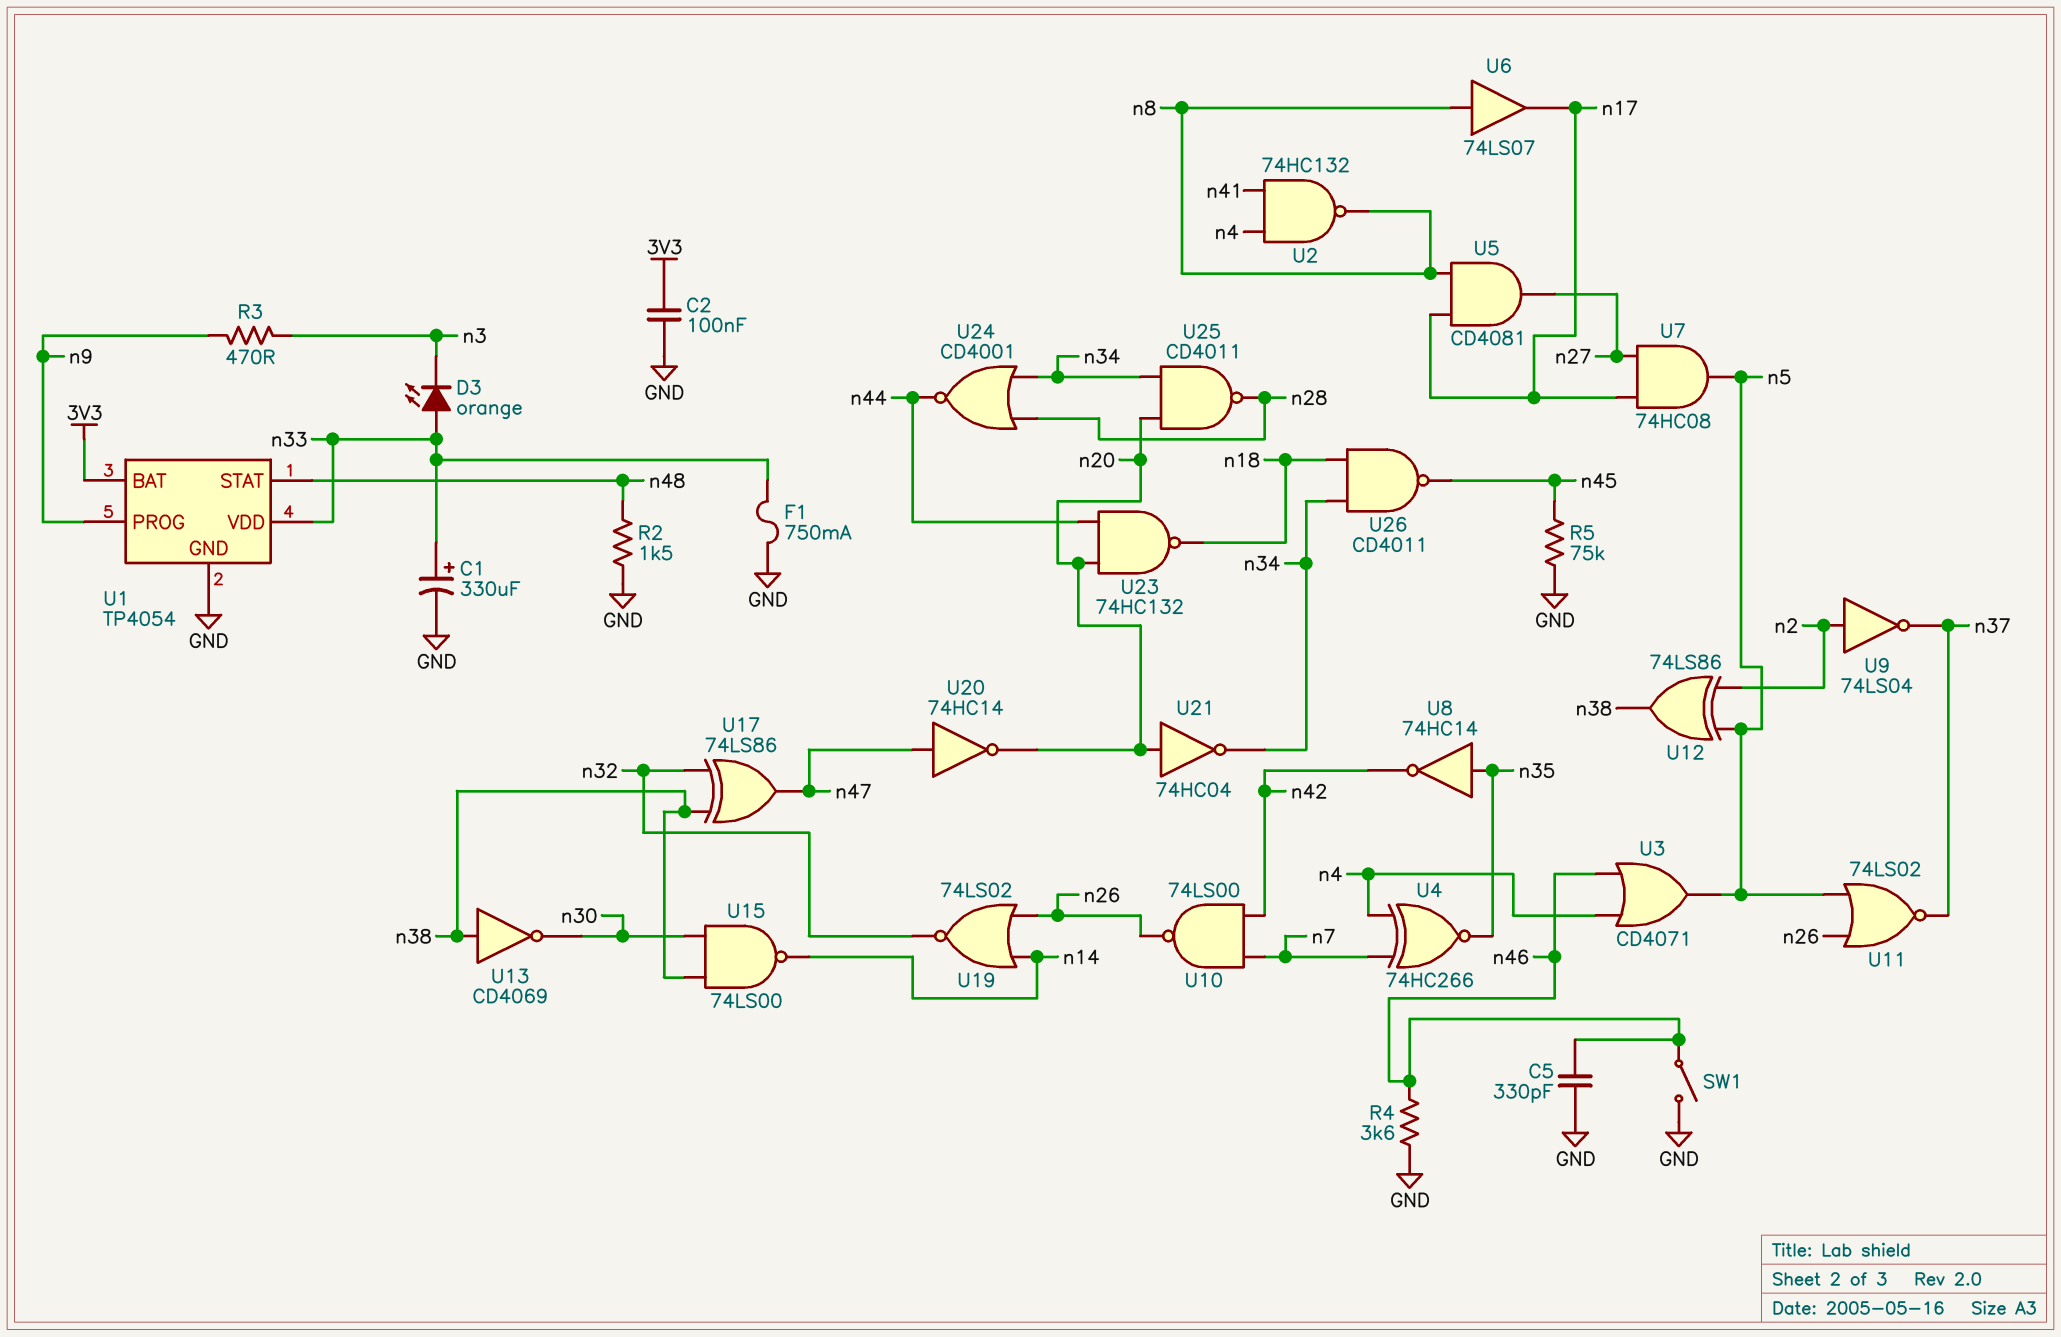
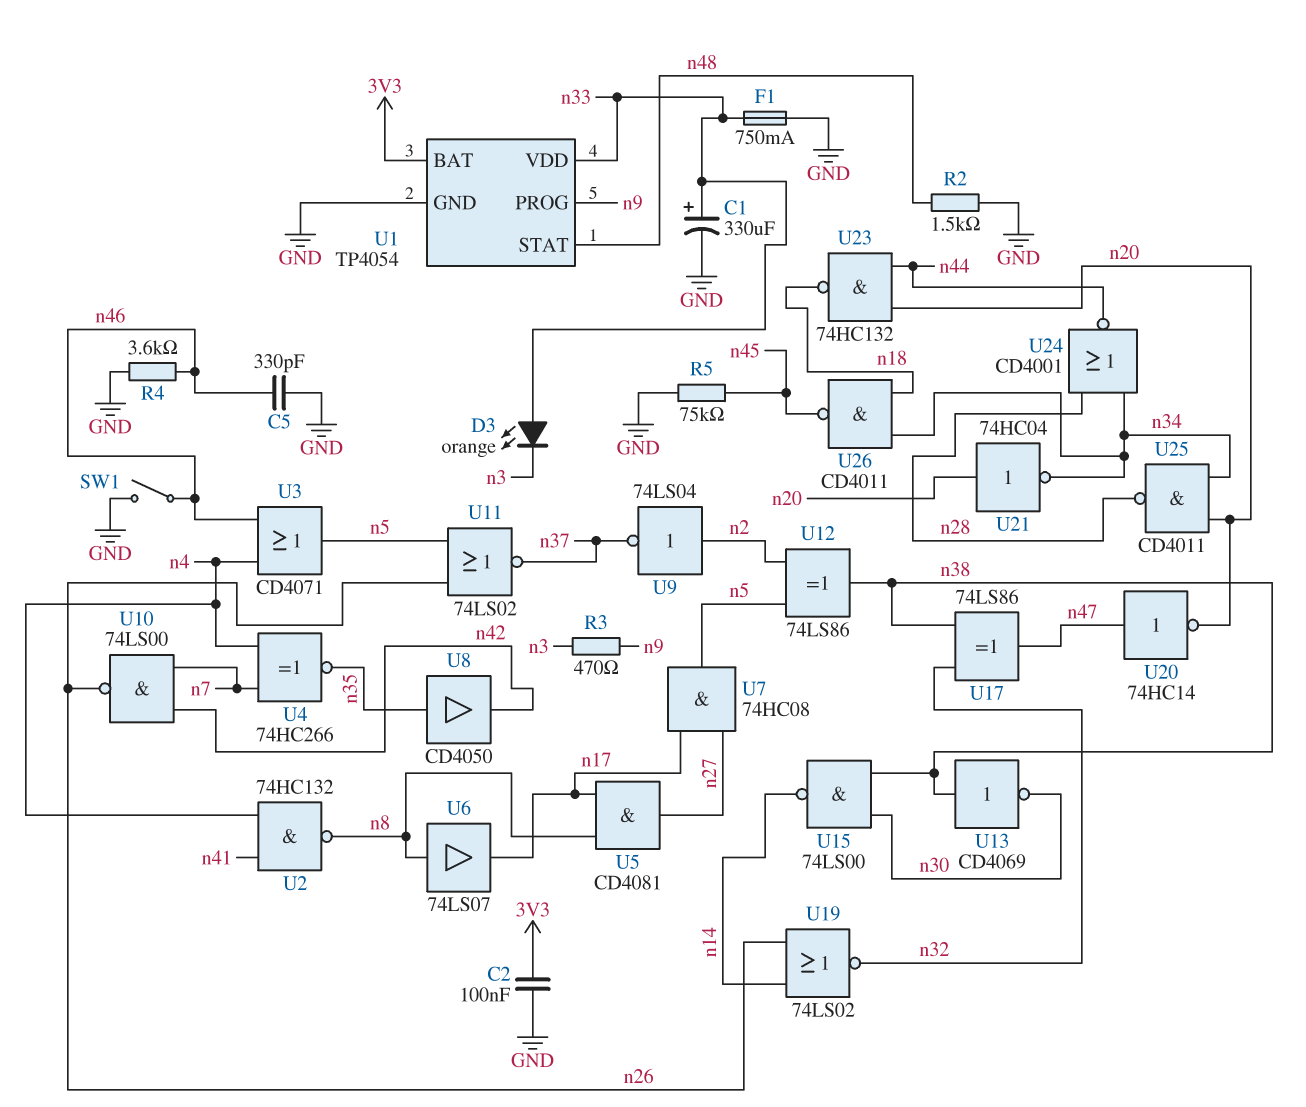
U8: NOT 74HC14 (in n35, out n42) -> buffer CD4050 (in n35, out n42)

